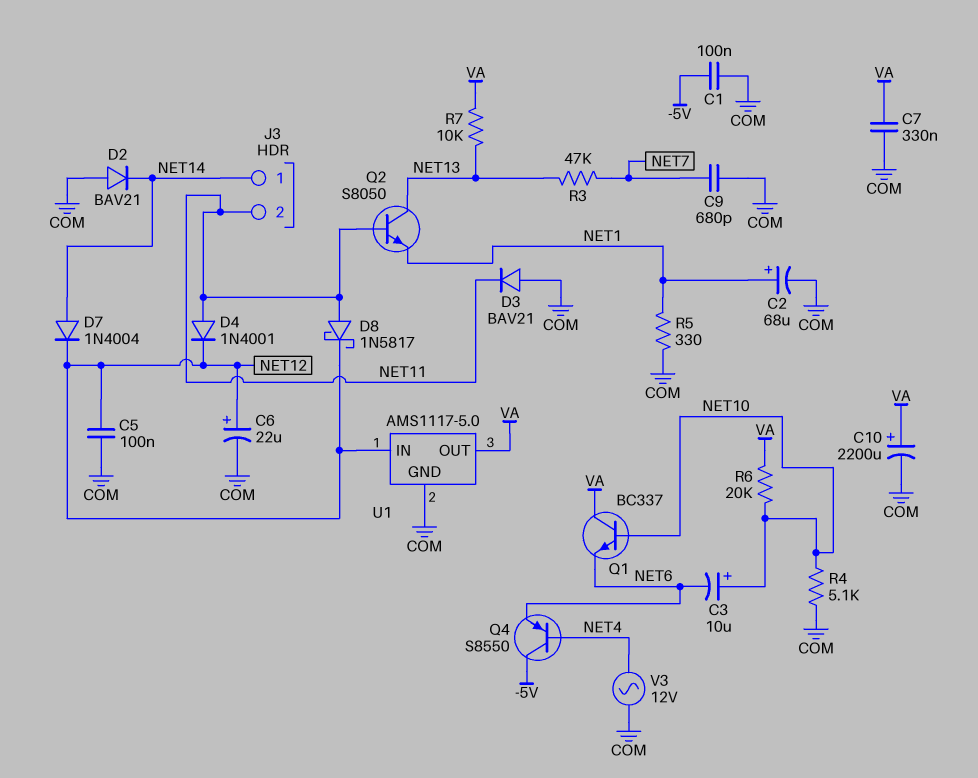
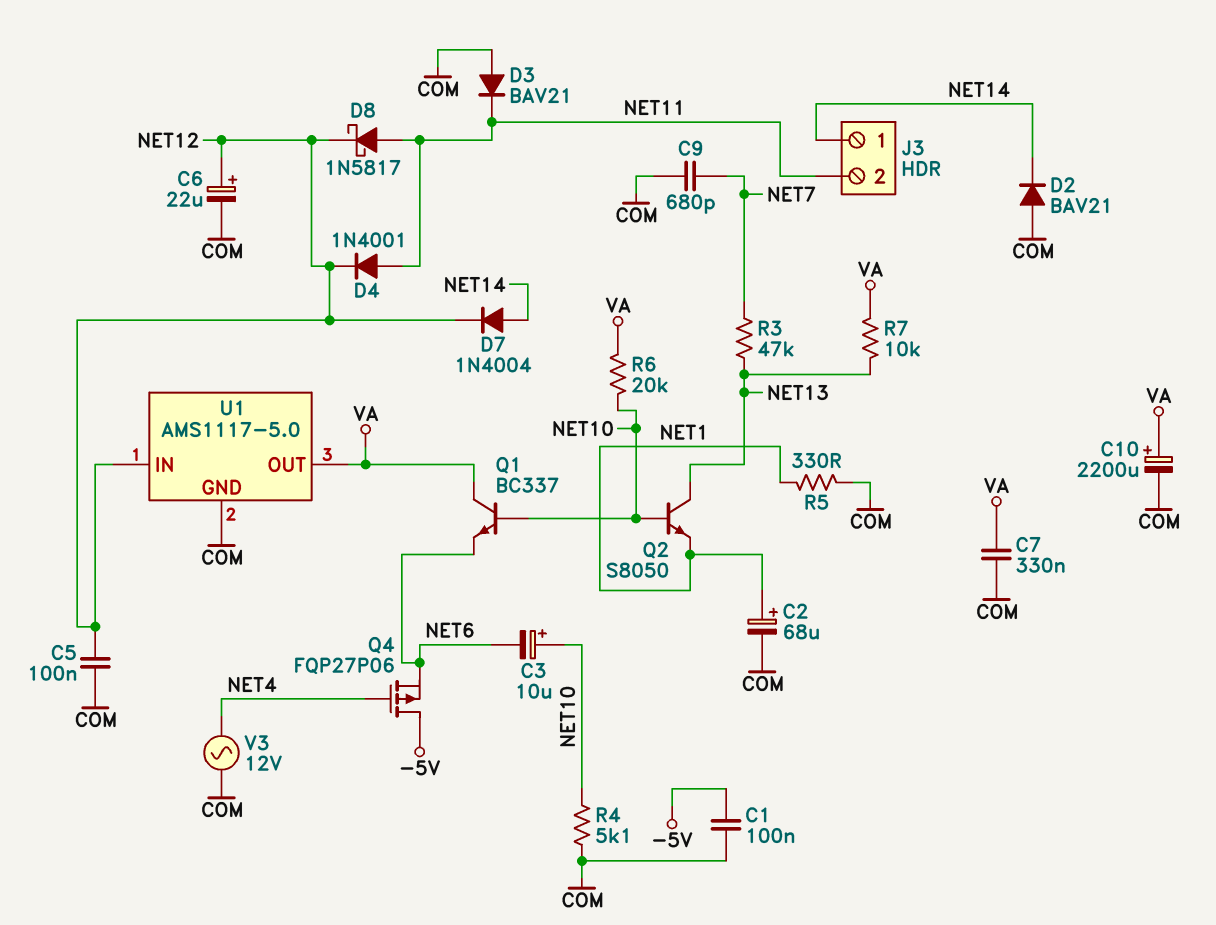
Q2: NPN S8050 (B NET11, C NET13, E NET1) -> NPN S8050 (B NET10, C NET13, E NET1)
Q4: PNP S8550 (B NET4, C -5V, E NET6) -> PMOS FQP27P06 (G NET4, D -5V, S NET6)

